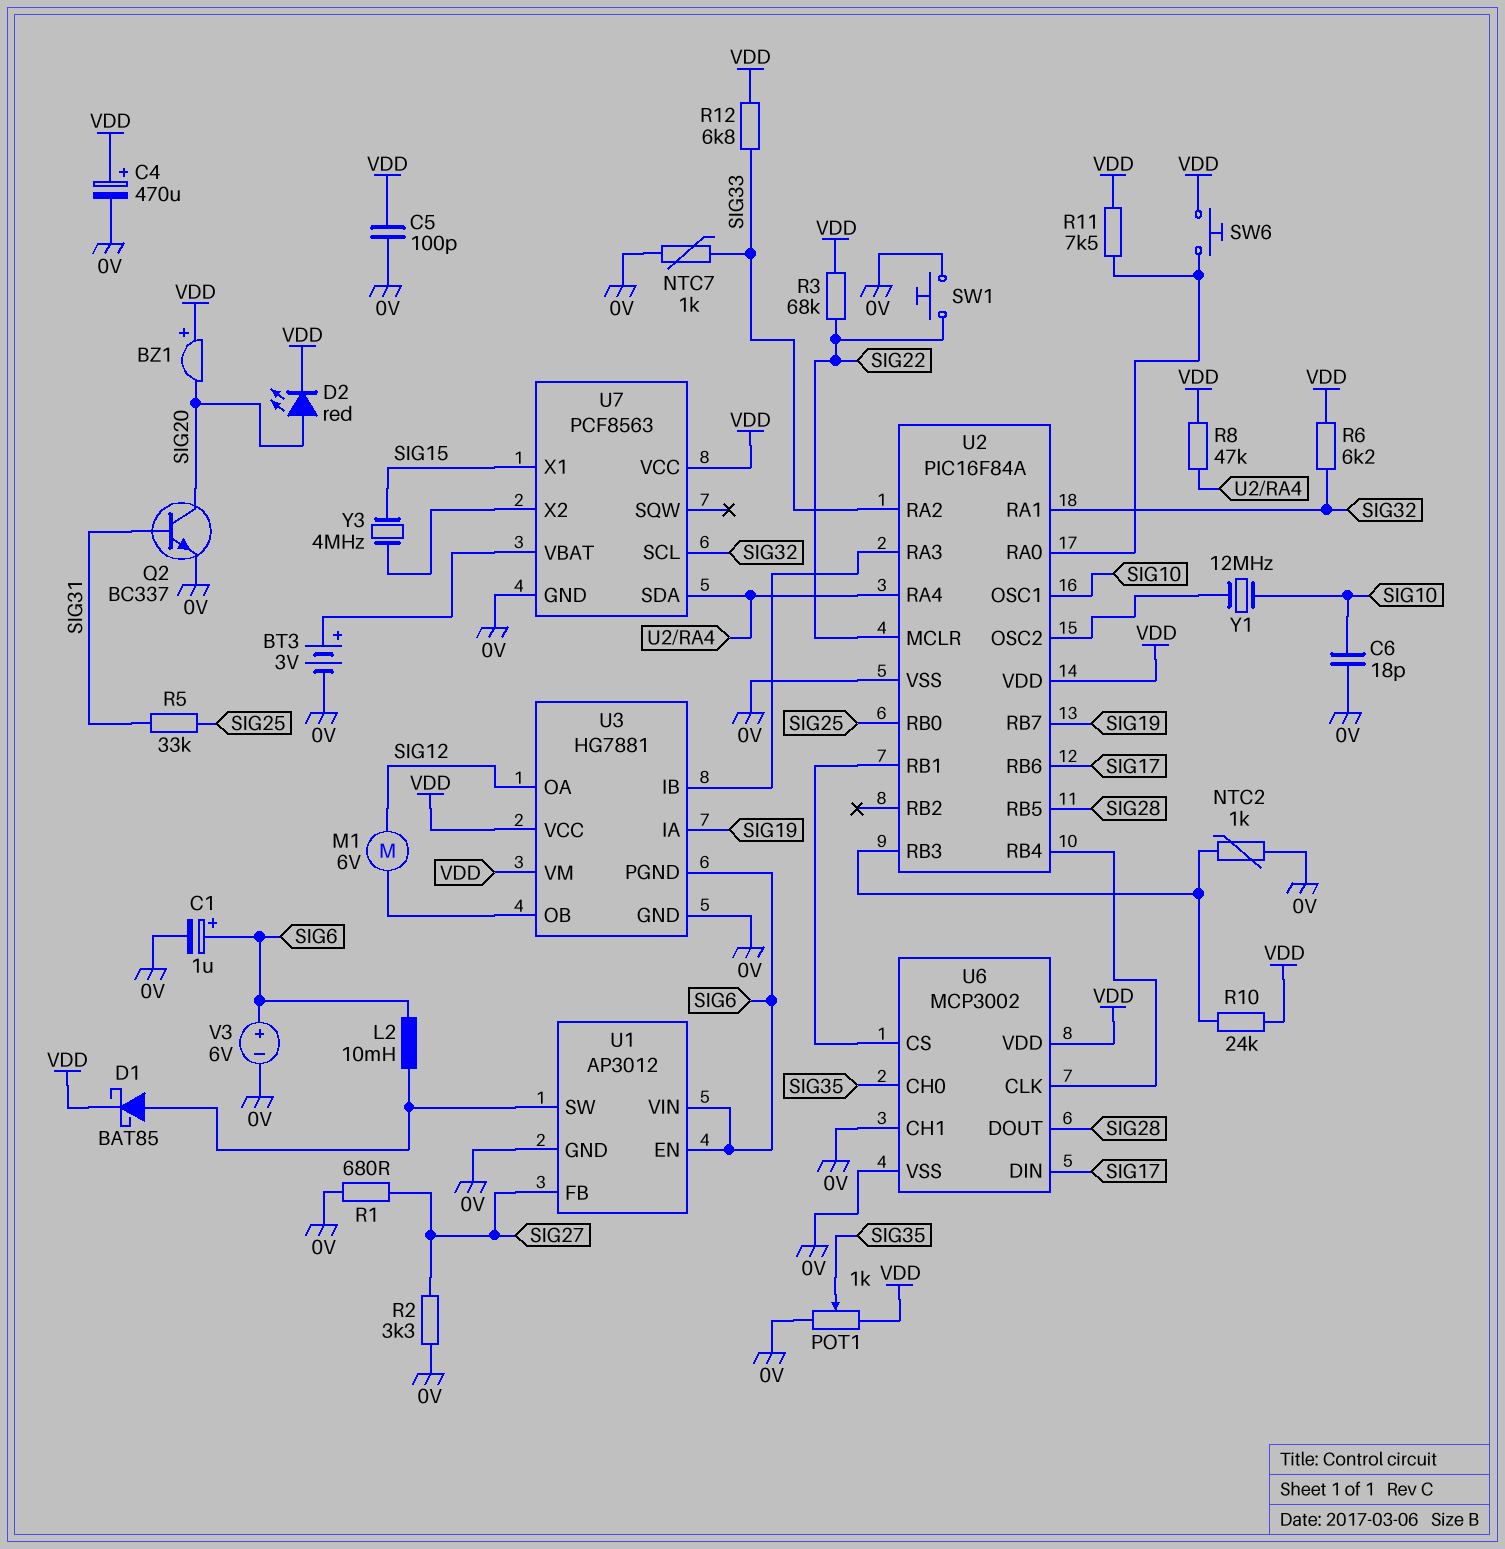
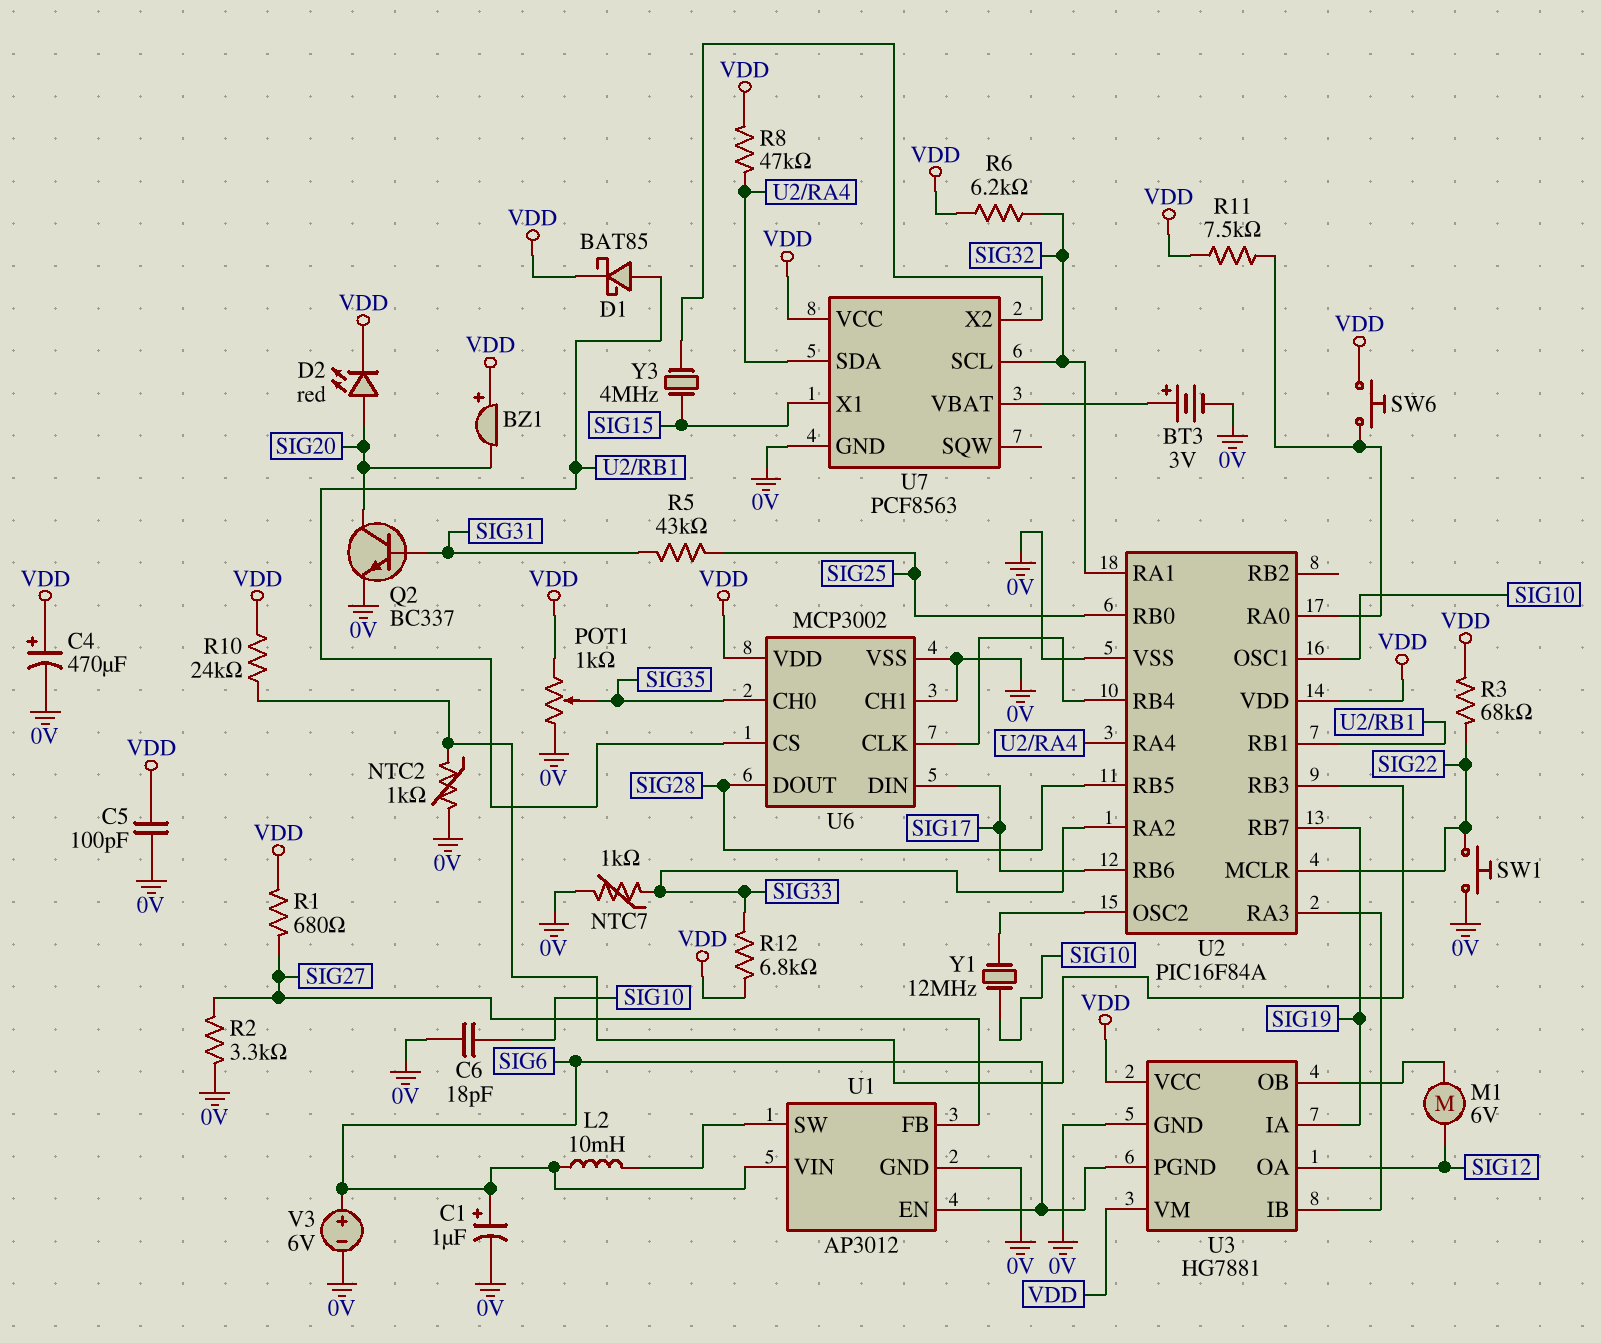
D1: schottky BAT85 (A U1/SW, K VDD) -> schottky BAT85 (A U2/RB1, K VDD)
R1: 680 (0V, SIG27) -> 680 (SIG27, VDD)
R5: 33k (SIG25, SIG31) -> 43k (SIG25, SIG31)

